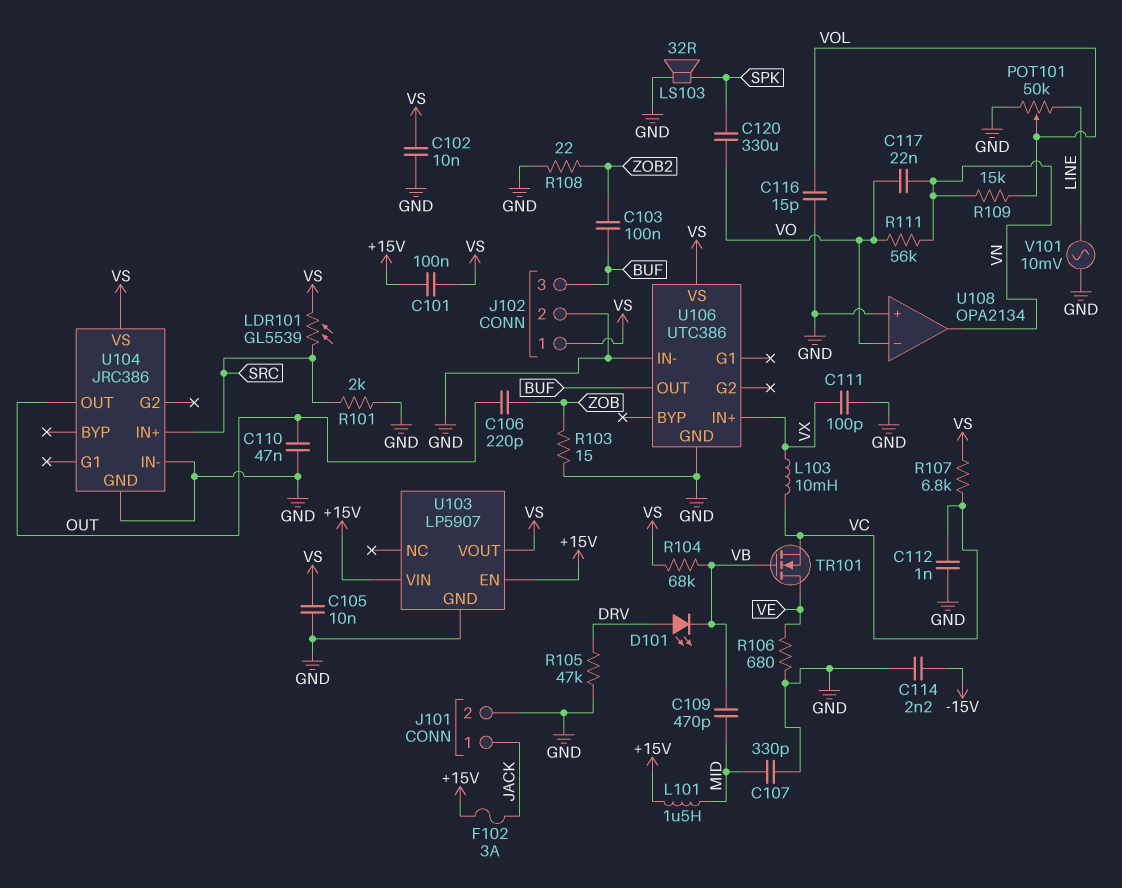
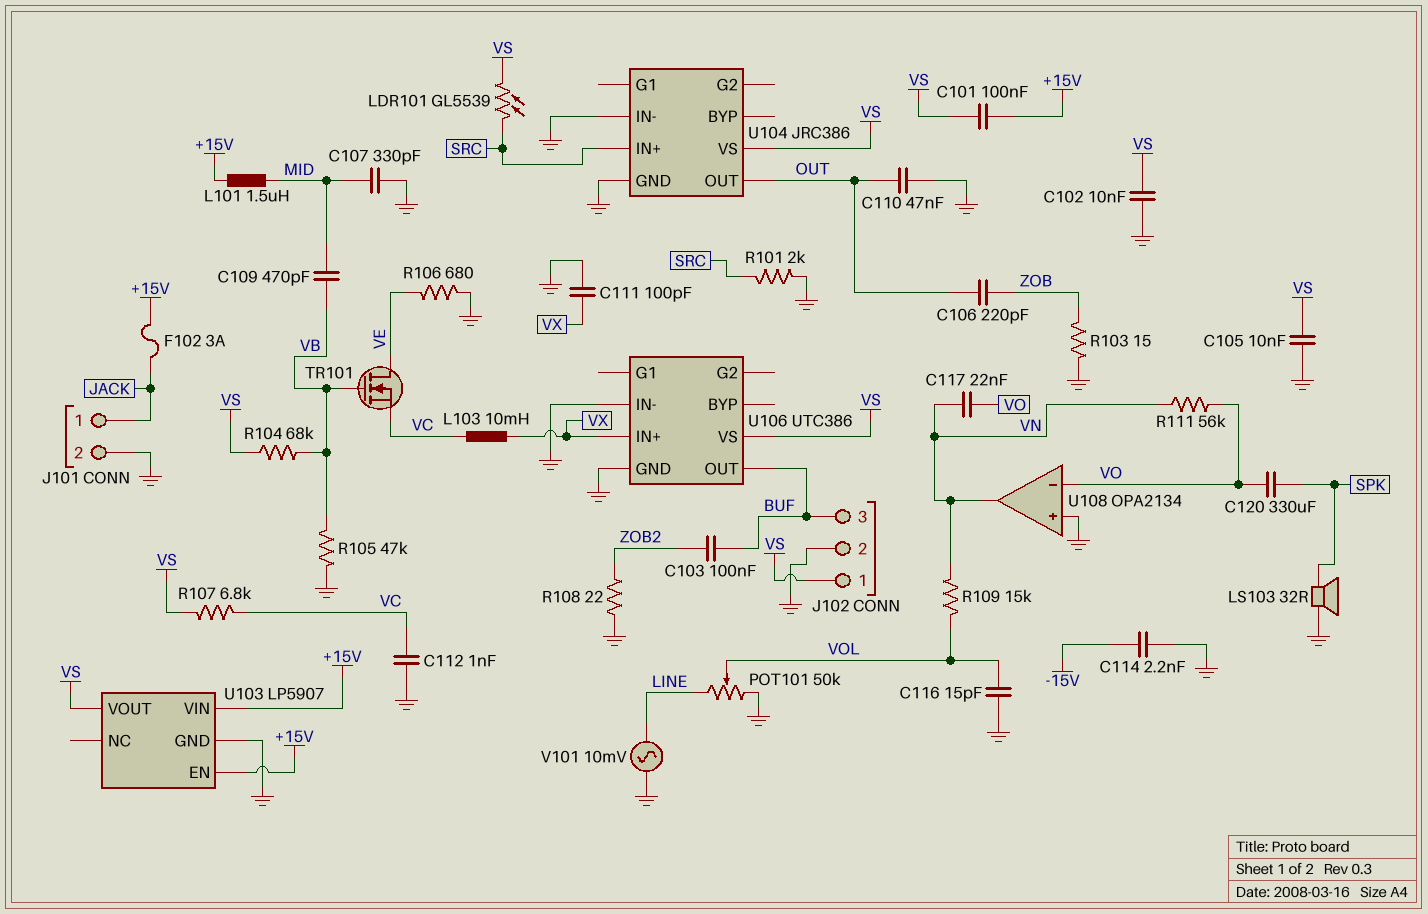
D101: LED (A DRV, K VB) -> none
R105: 47k (DRV, GND) -> 47k (GND, VB)

